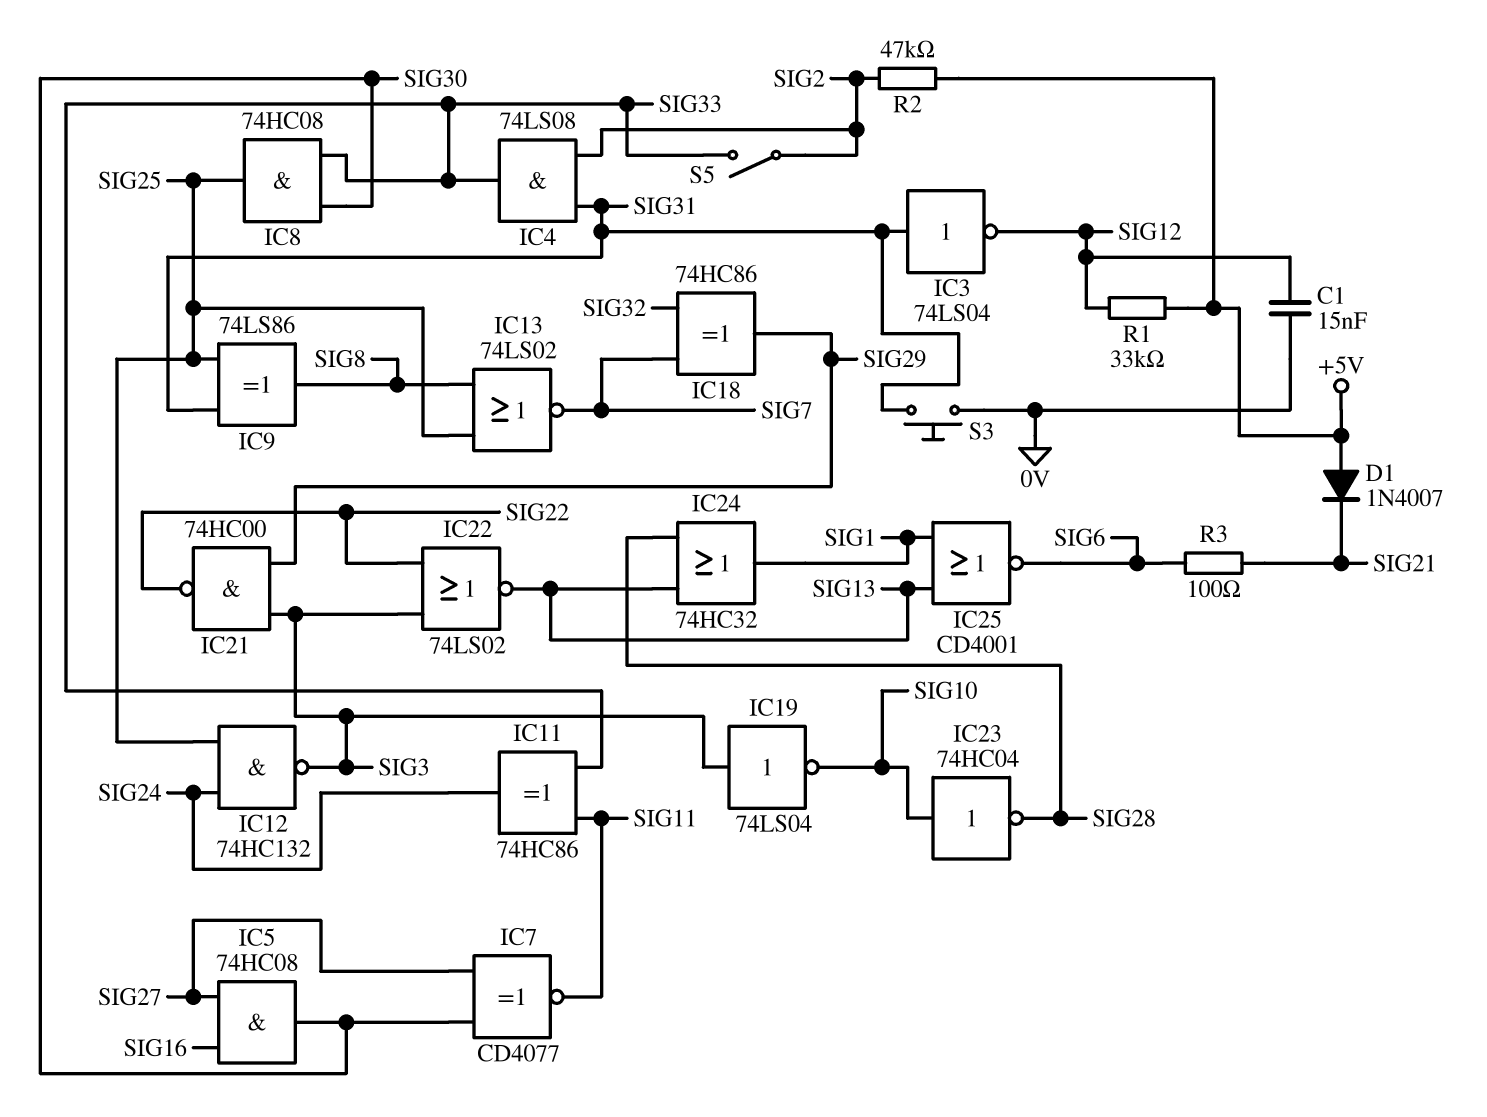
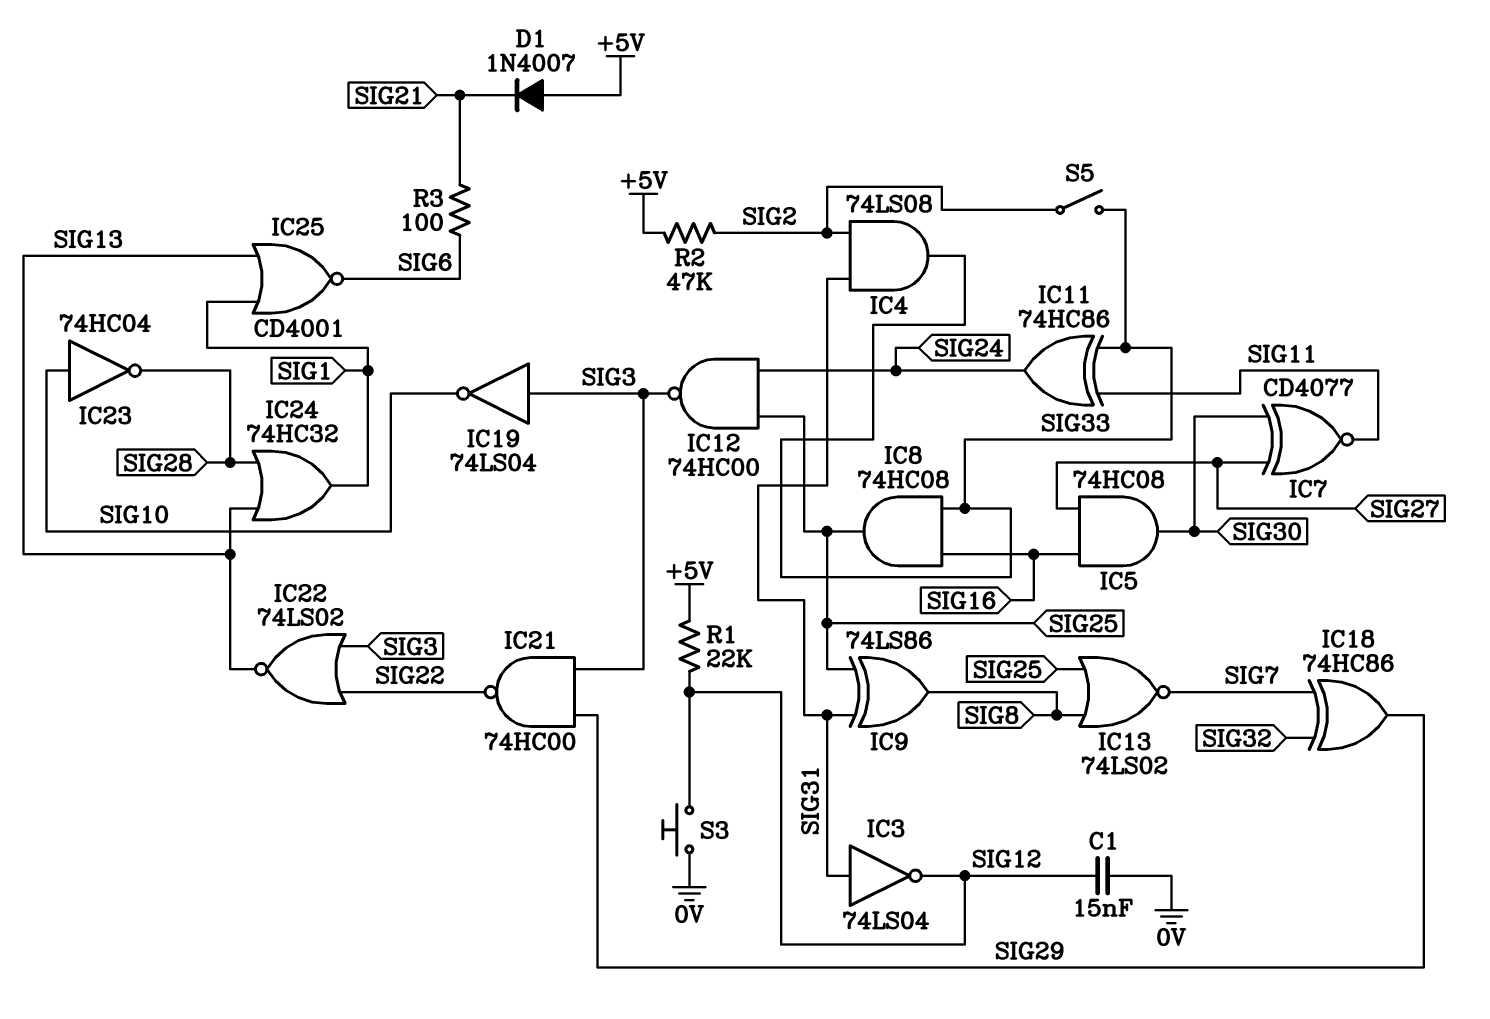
IC8: AND 74HC08 (in SIG30, in SIG33, out SIG25) -> AND 74HC08 (in SIG16, in SIG33, out SIG25)
IC12: NAND 74HC132 (in SIG24, in SIG25, out SIG3) -> NAND 74HC00 (in SIG24, in SIG25, out SIG3)
R1: 33k (+5V, SIG12) -> 22k (+5V, SIG12)
S3: button (0V, SIG31) -> button (0V, SIG12)

